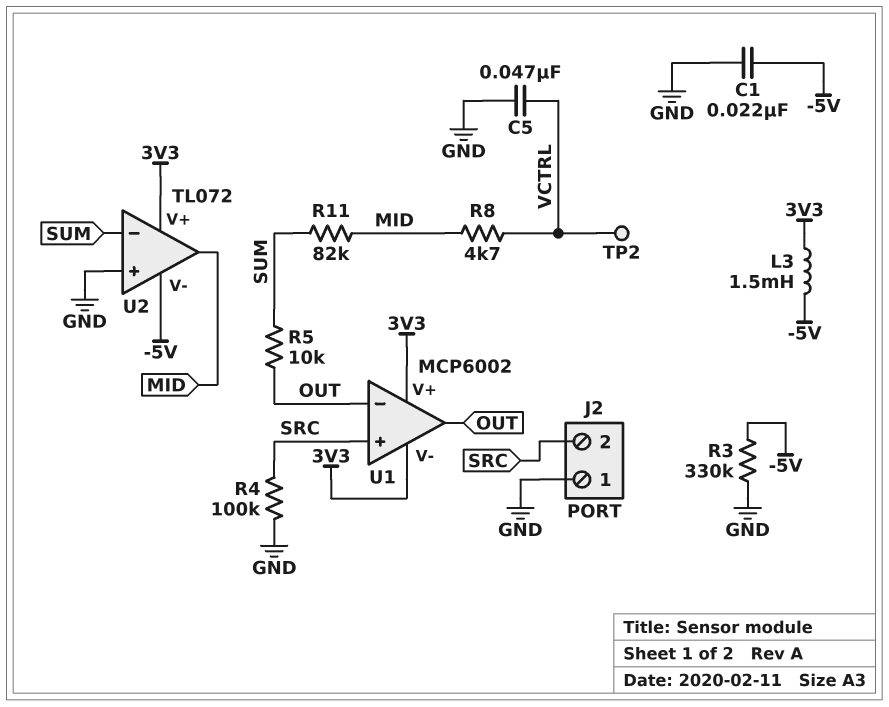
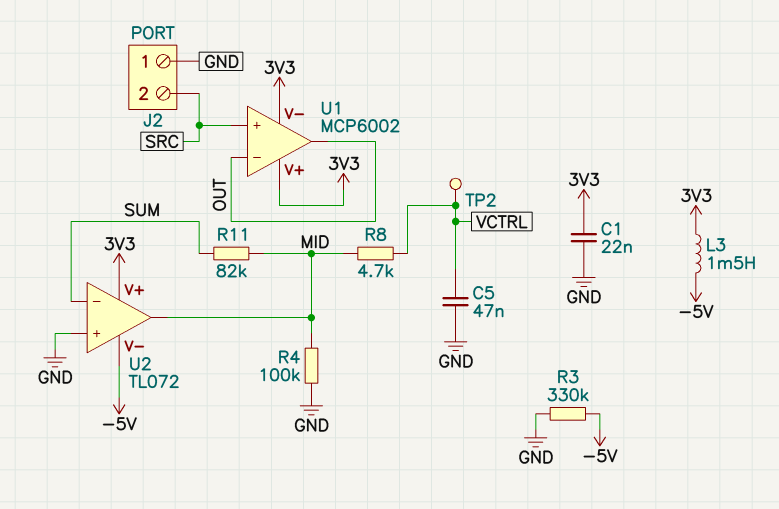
C1: 22nF (-5V, GND) -> 22nF (3V3, GND)
R4: 100k (GND, SRC) -> 100k (GND, MID)
R5: 10k (OUT, SUM) -> none

